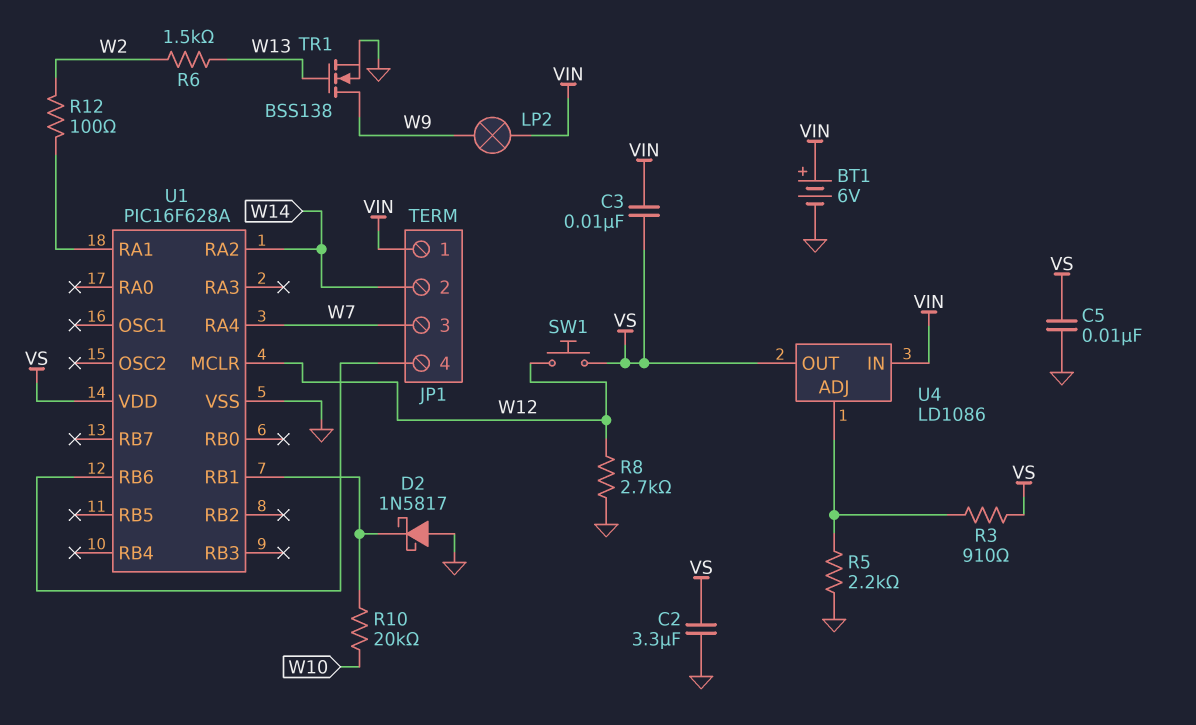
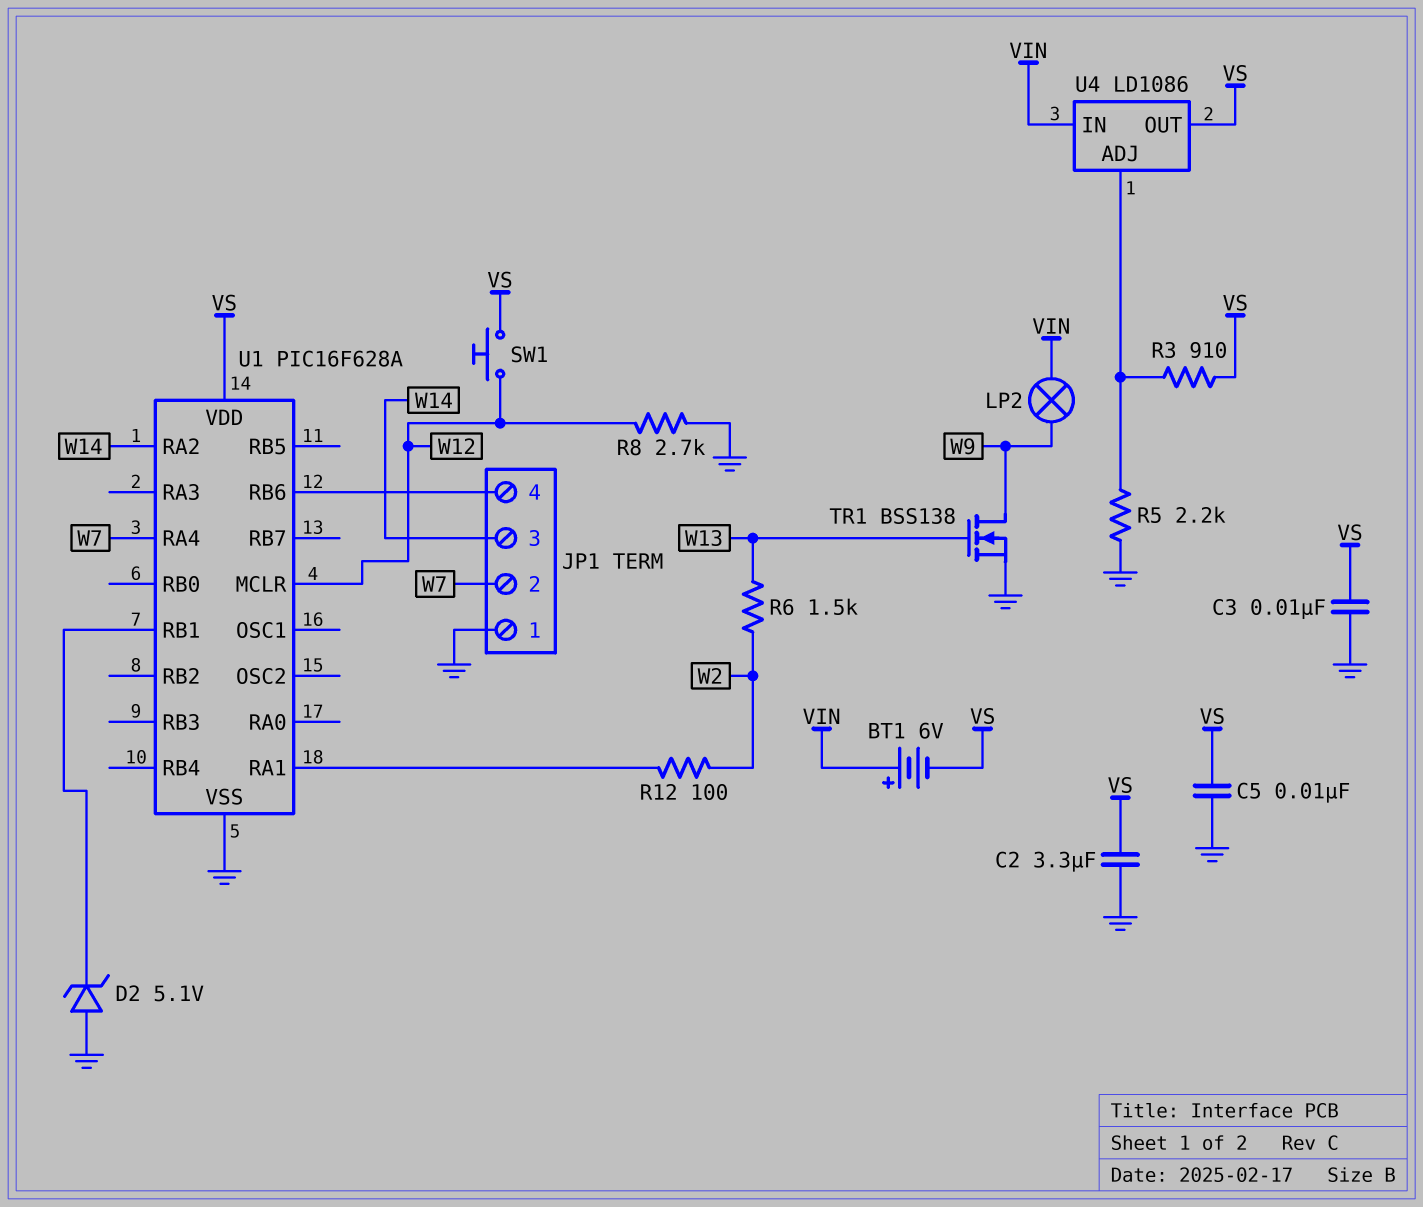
BT1: 6V (plus VIN, minus GND) -> 6V (plus VIN, minus VS)
C3: 10nF (VIN, VS) -> 10nF (GND, VS)
D2: schottky 1N5817 (A GND, K U1/RB1) -> zener 5.1V (A GND, K U1/RB1)
JP1 pin 1: VIN -> GND
JP1 pin 2: W14 -> W7
JP1 pin 3: W7 -> W14
R10: 20k (U1/RB1, W10) -> none

